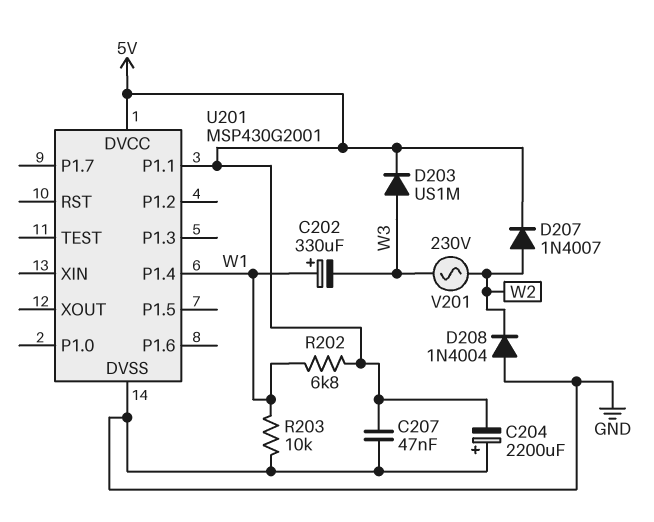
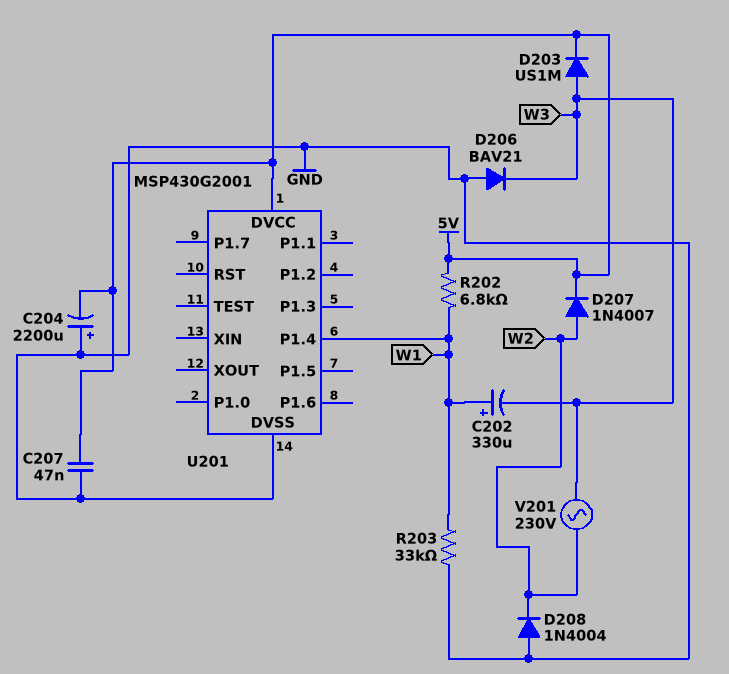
D206: none -> diode BAV21 (A GND, K W3)
R203: 10k (GND, W1) -> 33k (GND, W1)
U201 pin P1.1: 5V -> none

